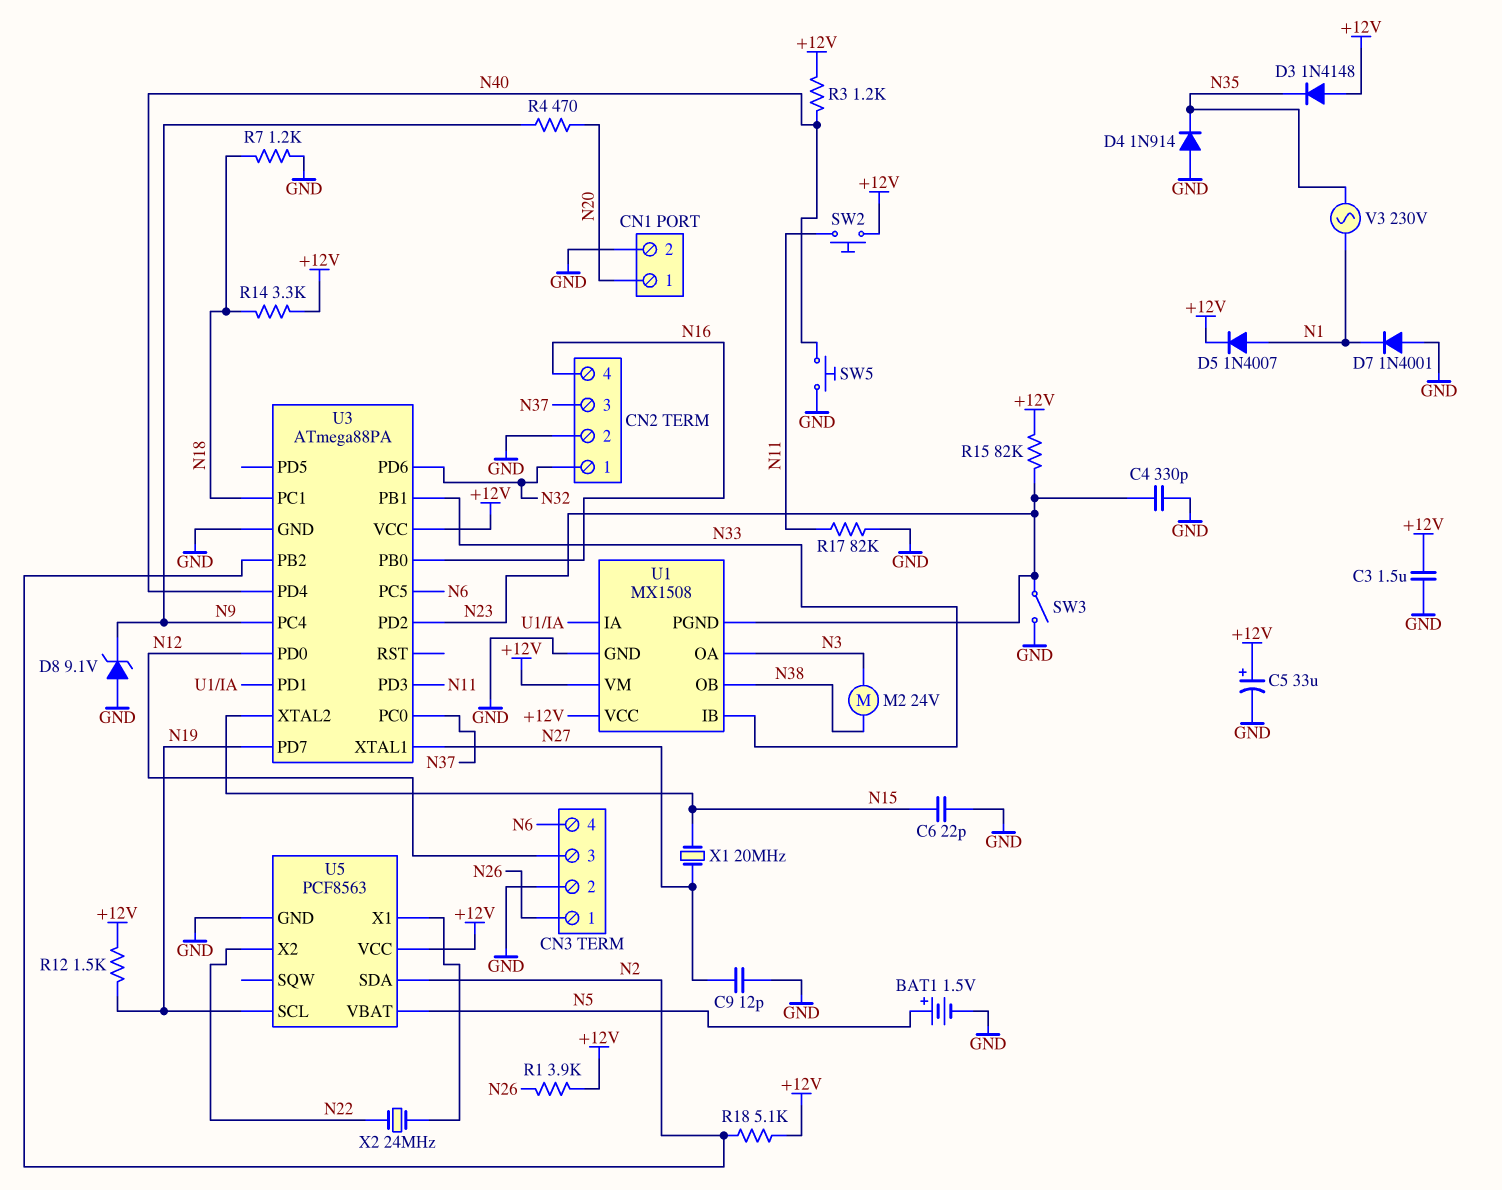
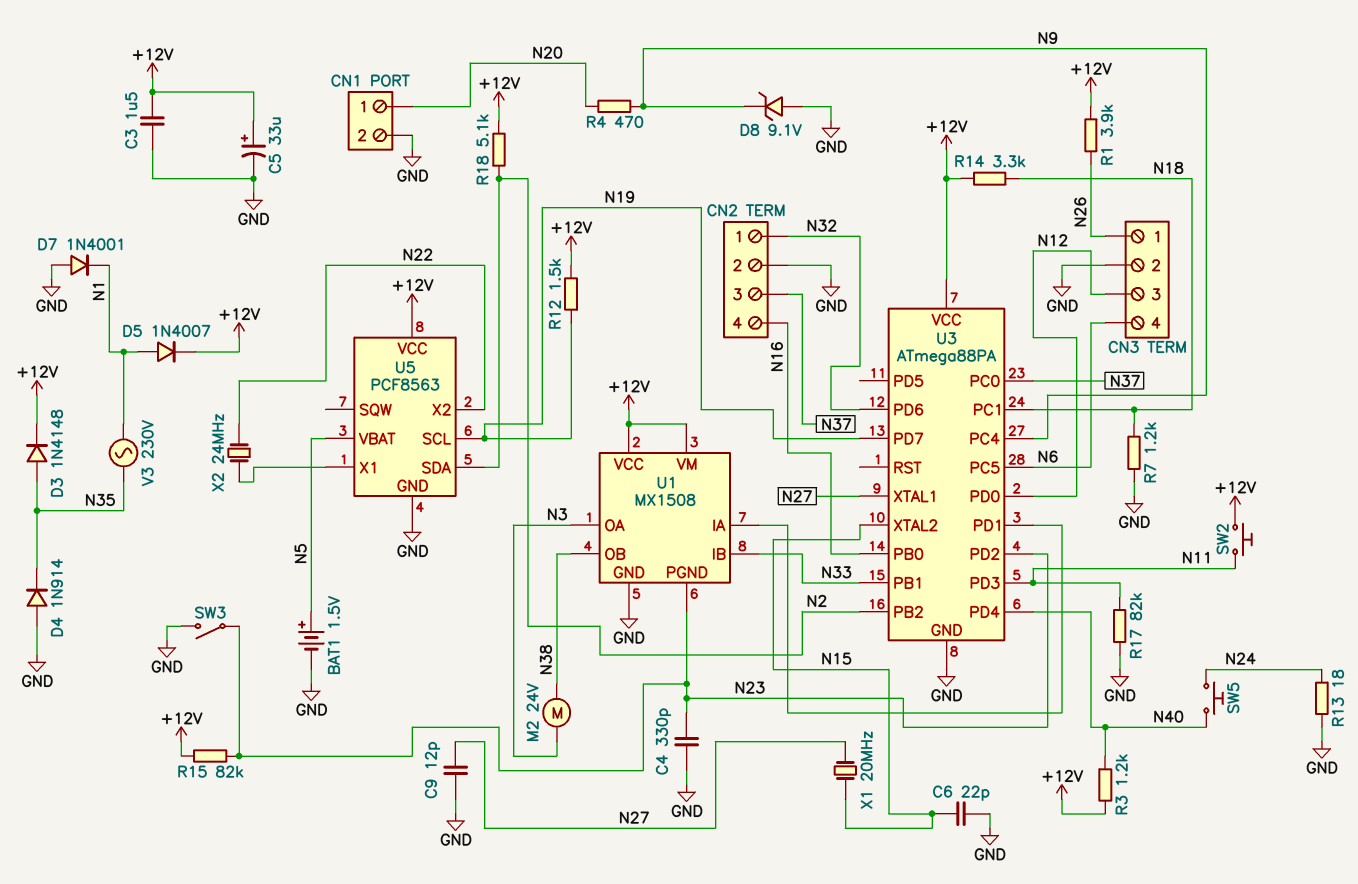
D3: diode 1N4148 (A +12V, K N35) -> diode 1N4148 (A N35, K +12V)
R13: none -> 18 (GND, N24)
SW5: button (GND, N40) -> button (N24, N40)

